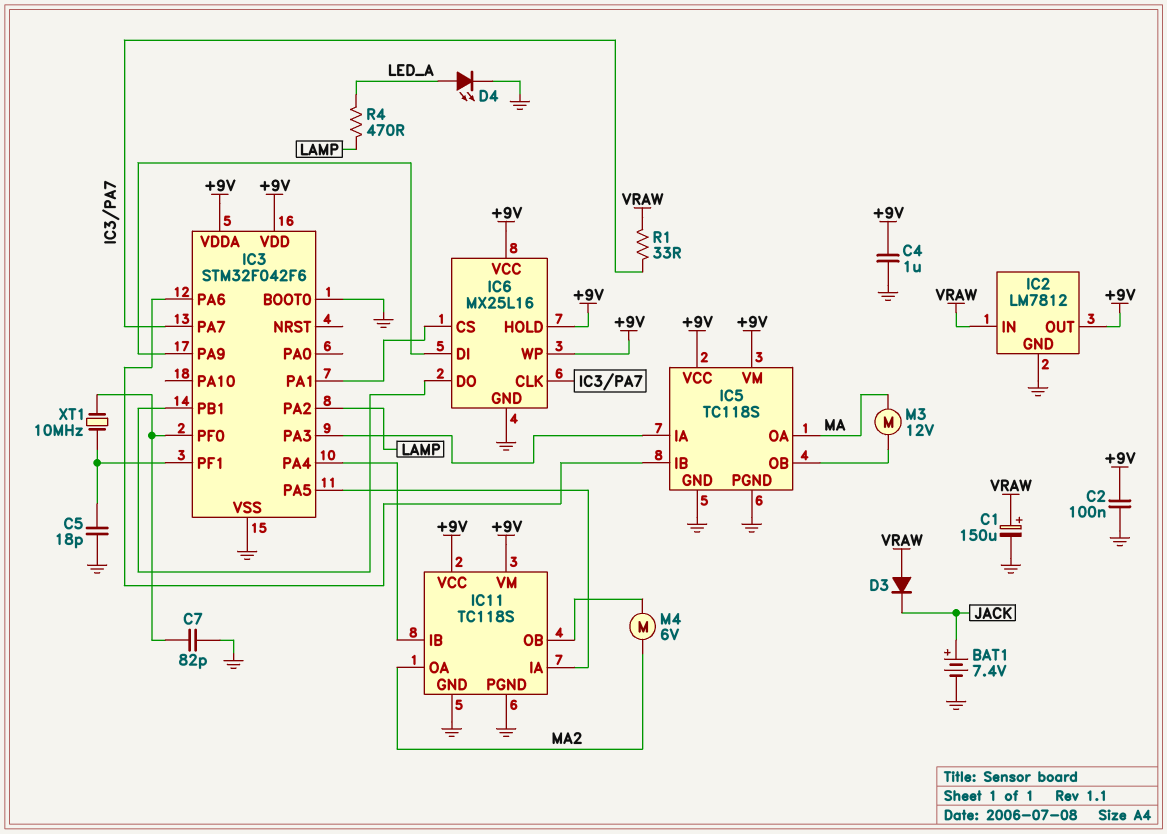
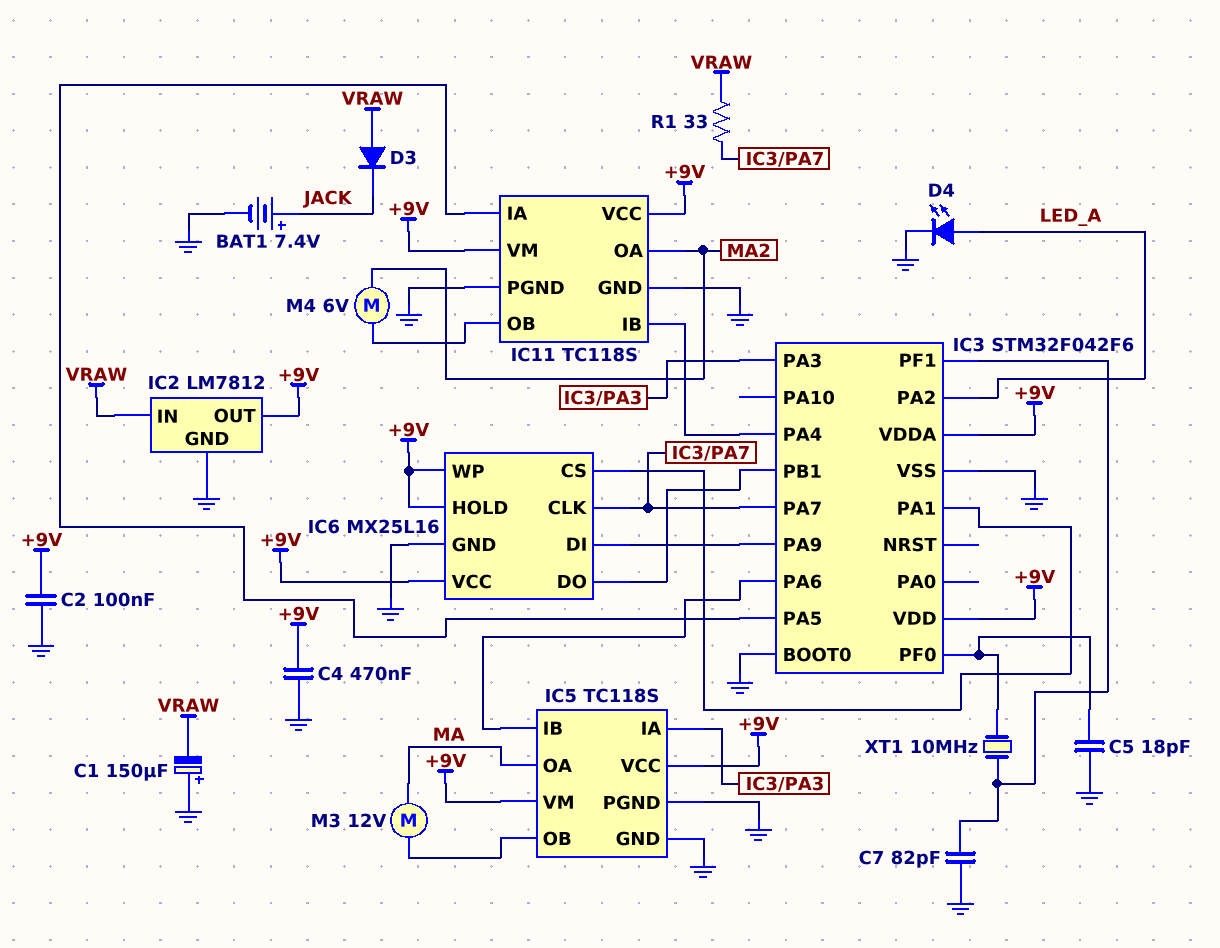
C1: 150uF (plus VRAW, minus GND) -> 150uF (plus GND, minus VRAW)
C4: 1uF (+9V, GND) -> 470nF (+9V, GND)
C5: 18pF (GND, IC3/PF1) -> 18pF (GND, IC3/PF0)
C7: 82pF (GND, IC3/PF0) -> 82pF (GND, IC3/PF1)
IC3 pin PA2: LAMP -> LED_A
R4: 470 (LAMP, LED_A) -> none

